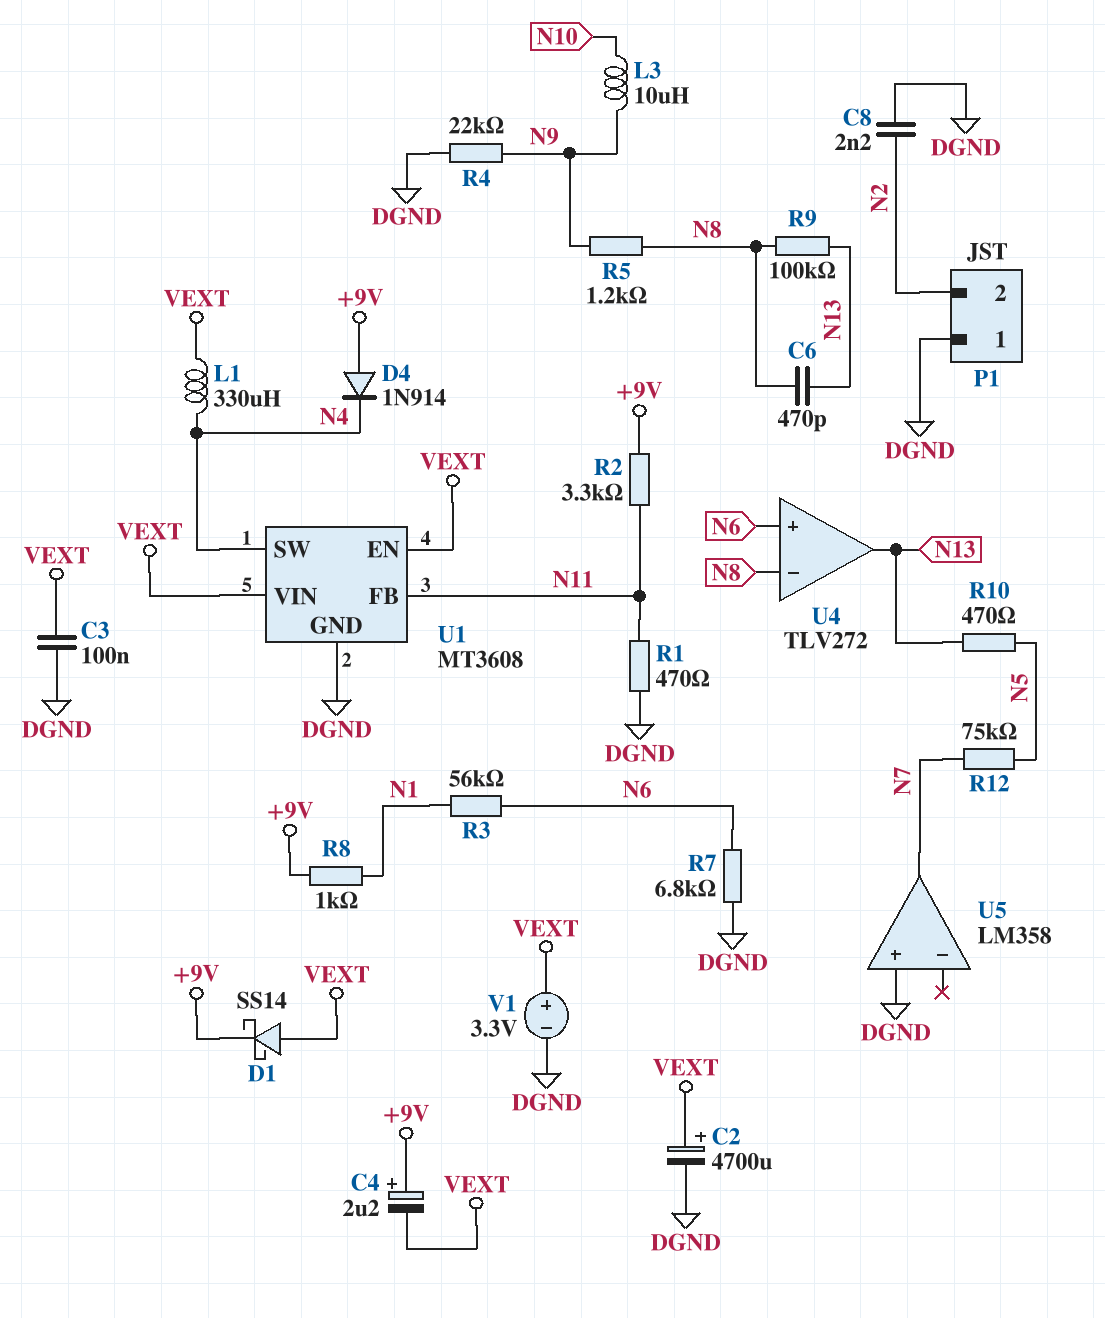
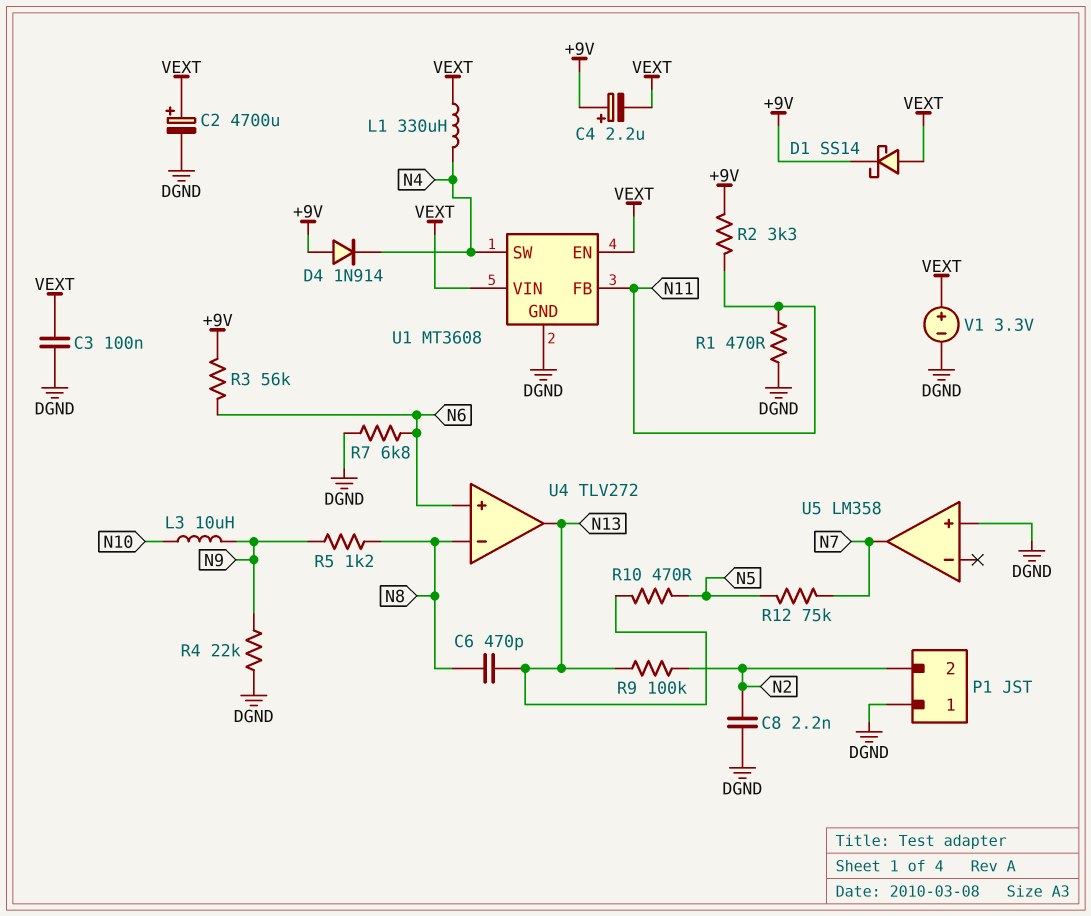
R3: 56k (N1, N6) -> 56k (+9V, N6)
R8: 1k (+9V, N1) -> none
R9: 100k (N8, N13) -> 100k (N2, N13)

